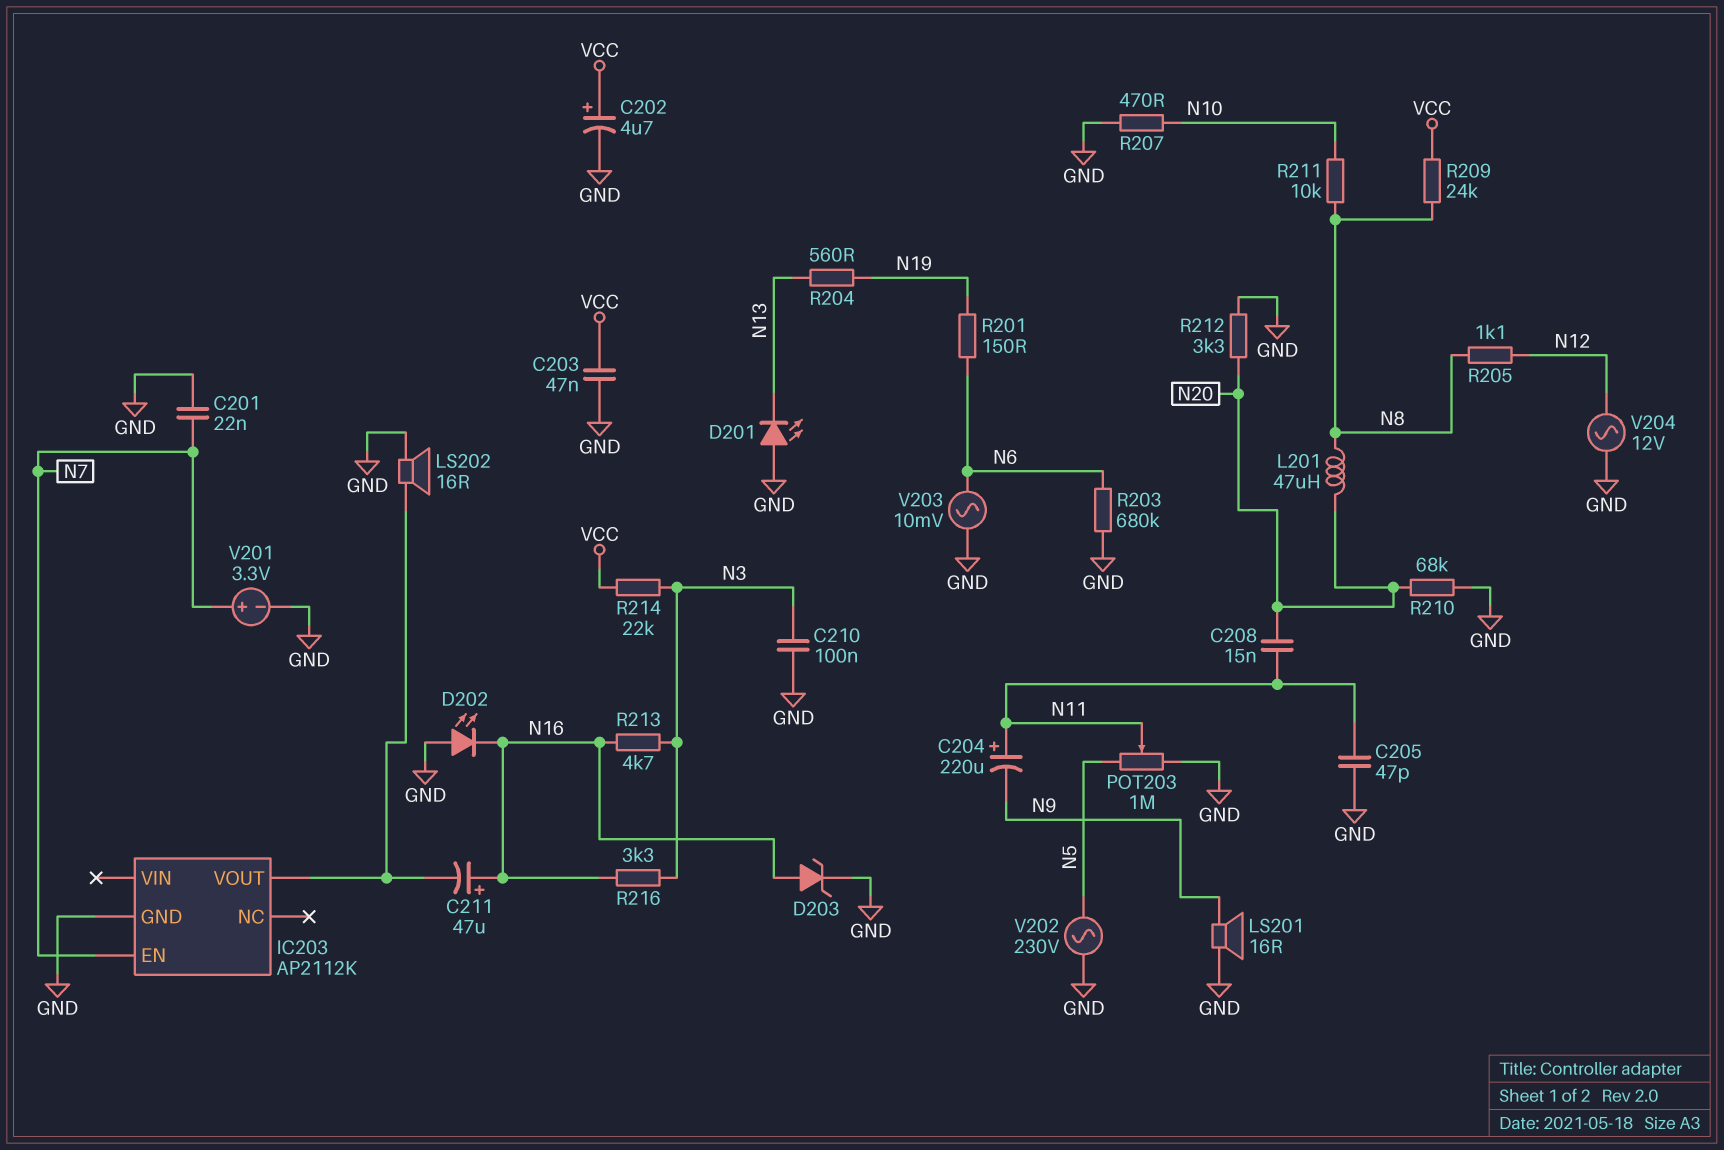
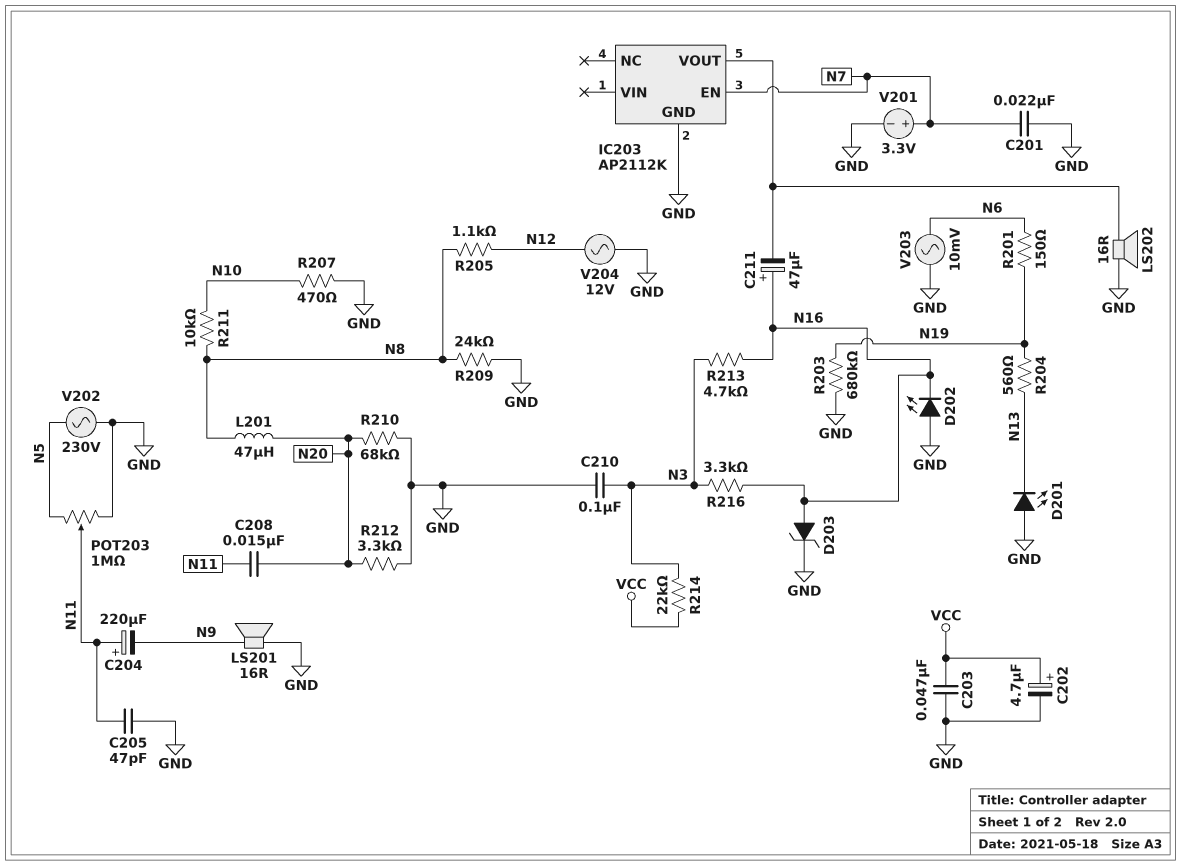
R203: 680k (GND, N6) -> 680k (GND, N19)
R209: 24k (N8, VCC) -> 24k (GND, N8)

